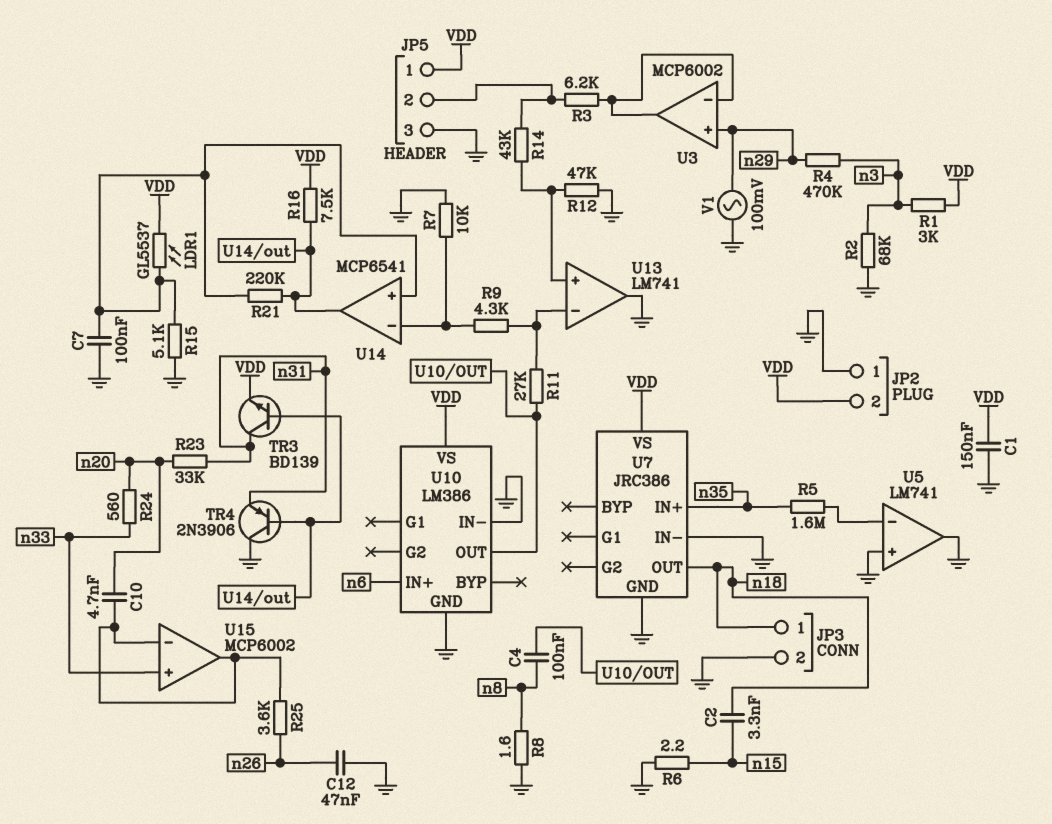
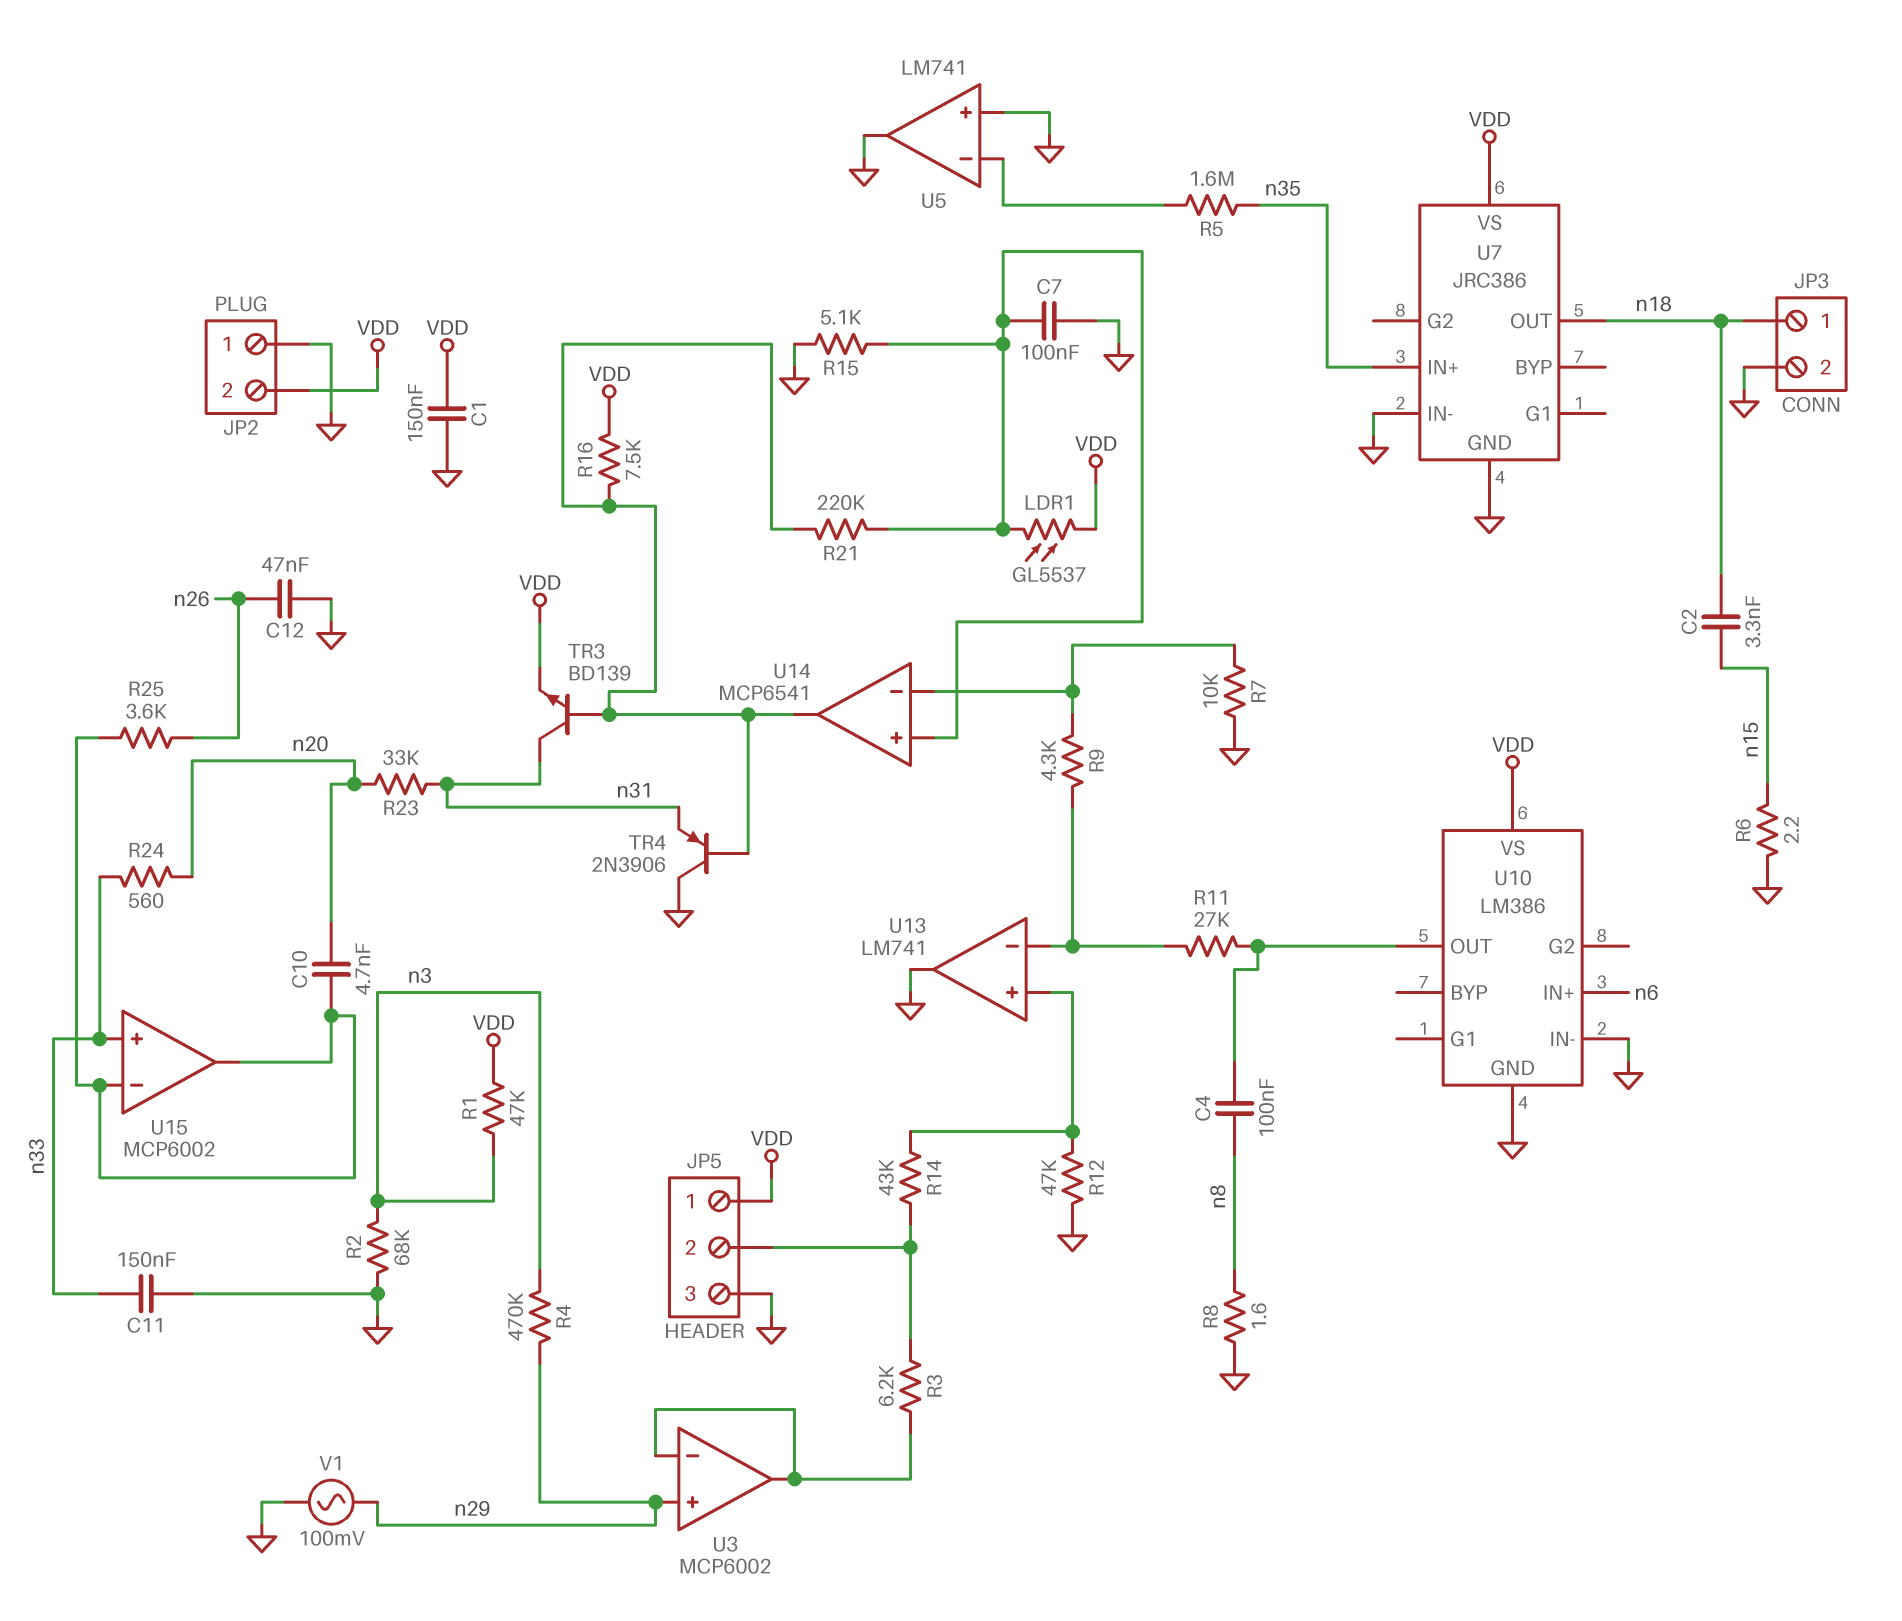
C11: none -> 150nF (GND, n33)
R1: 3k (VDD, n3) -> 47k (VDD, n3)

